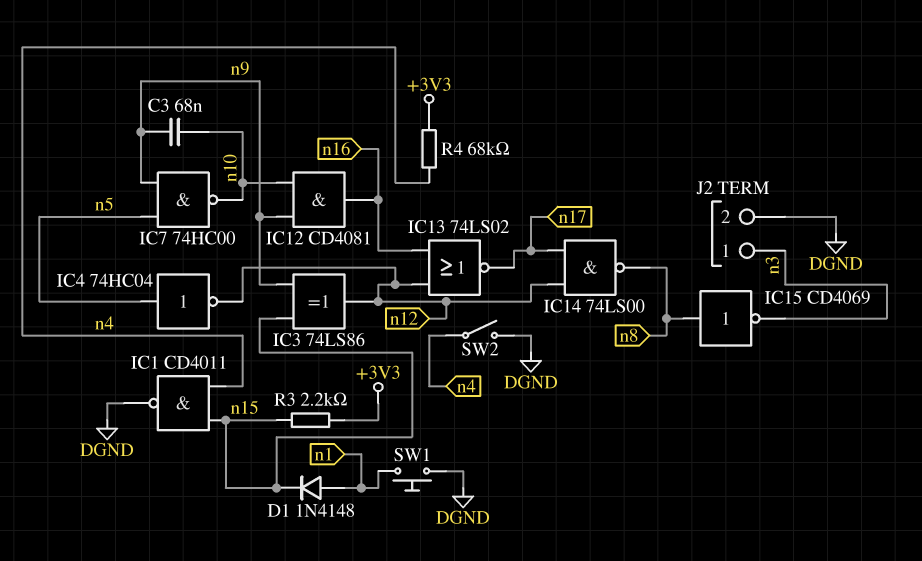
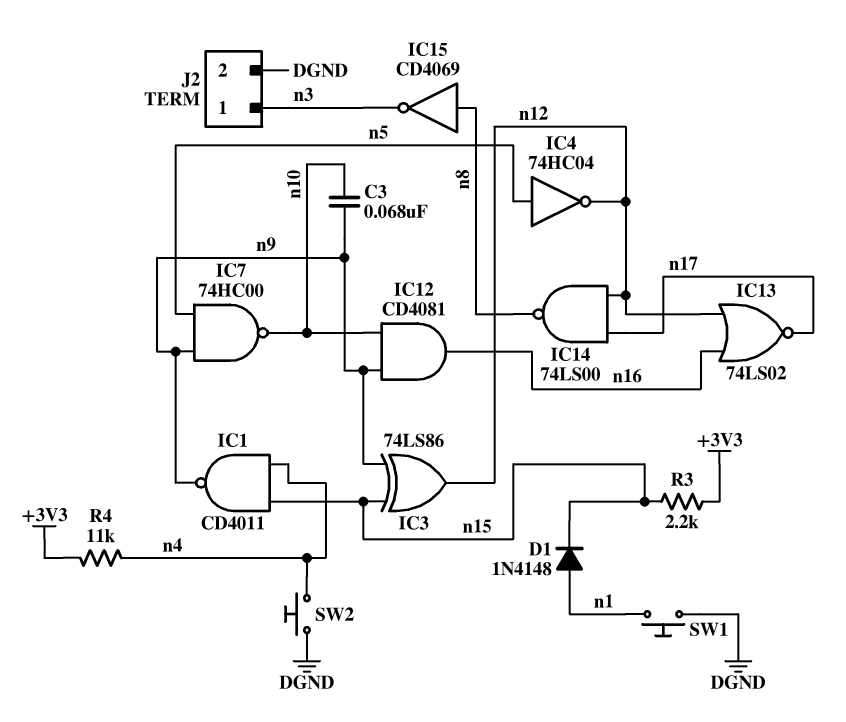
IC1: NAND CD4011 (in n4, in n15, out DGND) -> NAND CD4011 (in n4, in n15, out n9)
R4: 68k (+3V3, n4) -> 11k (+3V3, n4)
SW2: switch (DGND, n4) -> button (DGND, n4)

